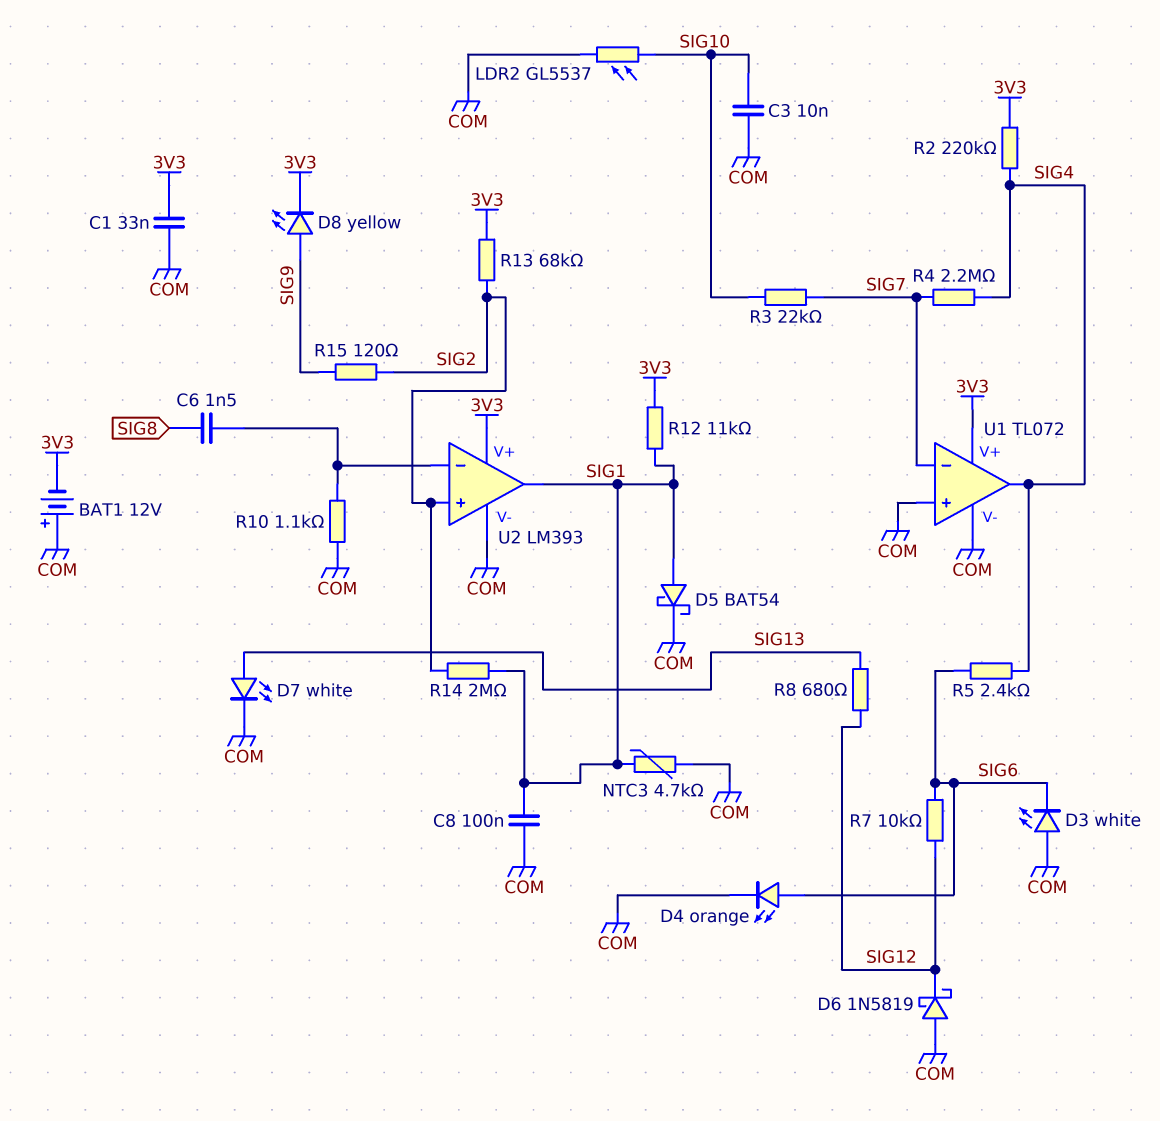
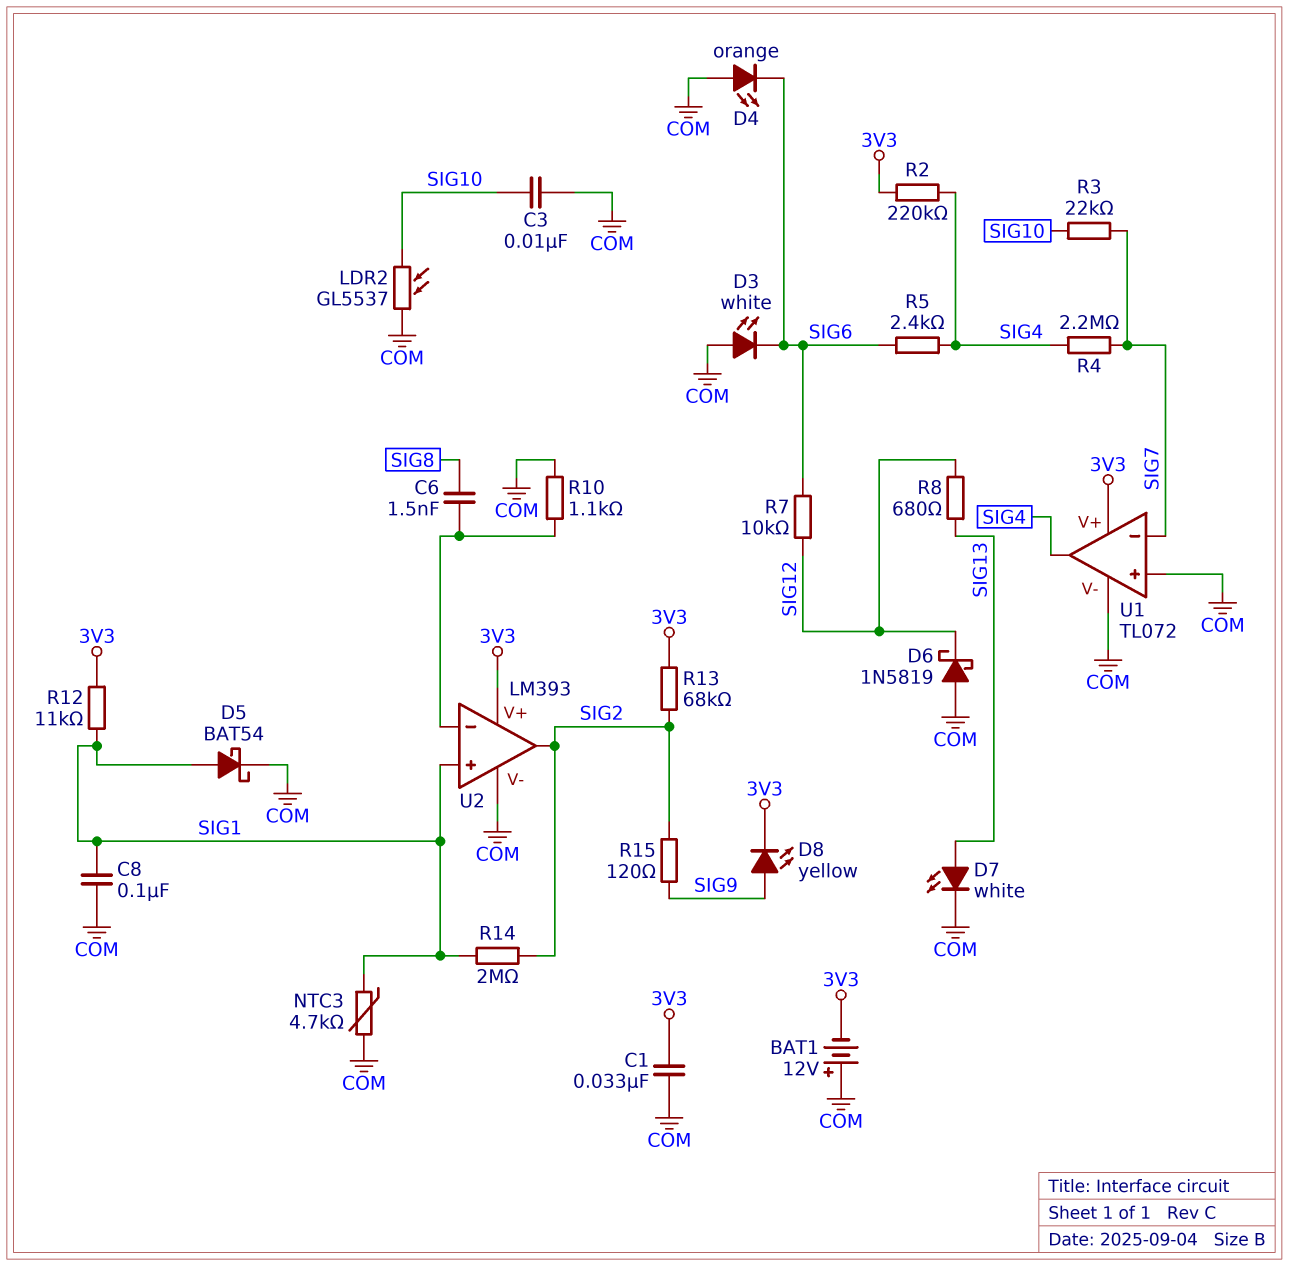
D4: LED orange (A SIG6, K COM) -> LED orange (A COM, K SIG6)
U2 pin in+: SIG2 -> SIG1
U2 pin out: SIG1 -> SIG2

